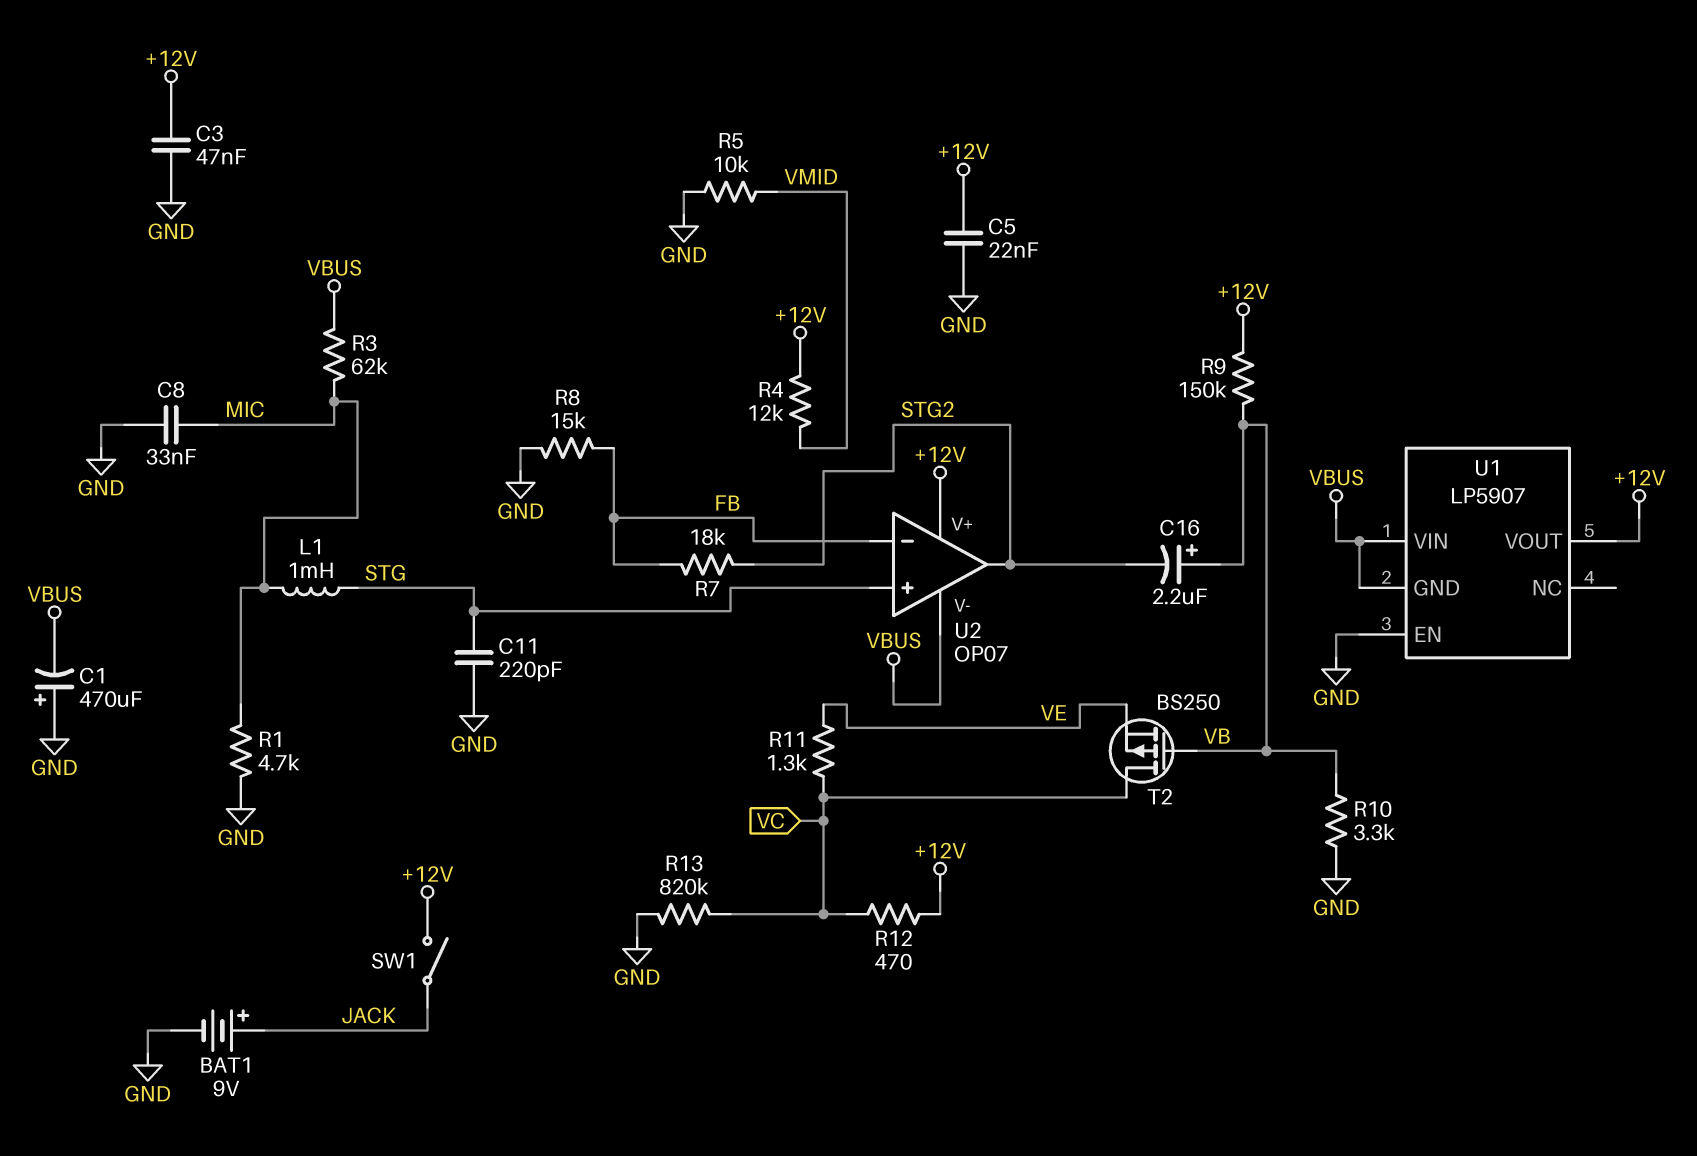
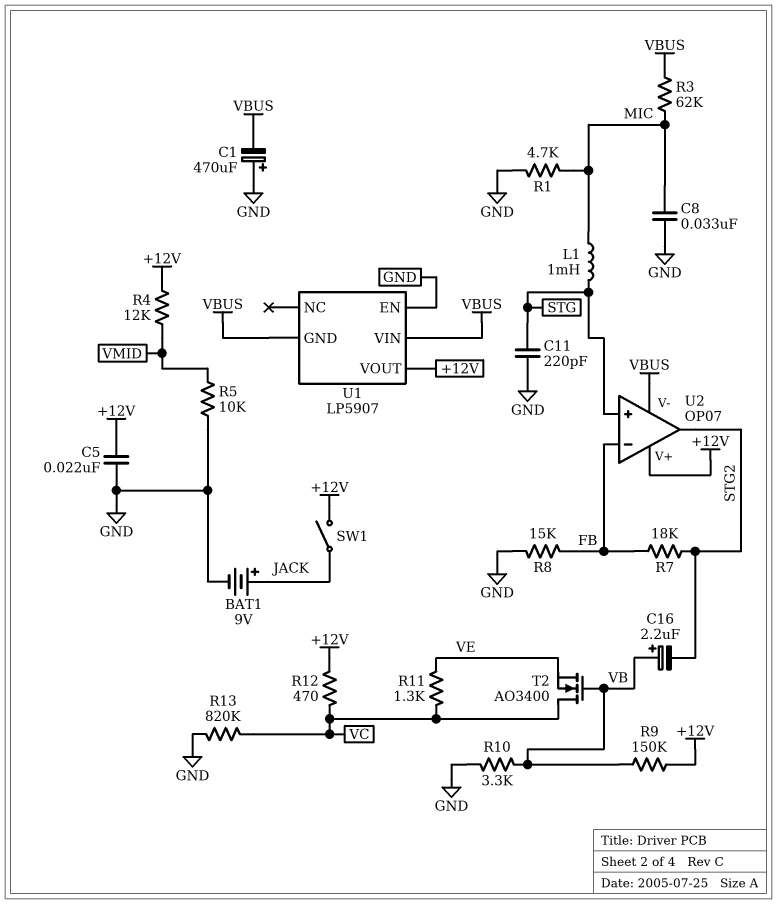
C3: 47nF (+12V, GND) -> none
T2: PMOS BS250 (G VB, D VC, S VE) -> NMOS AO3400 (G VB, D VC, S VE)

